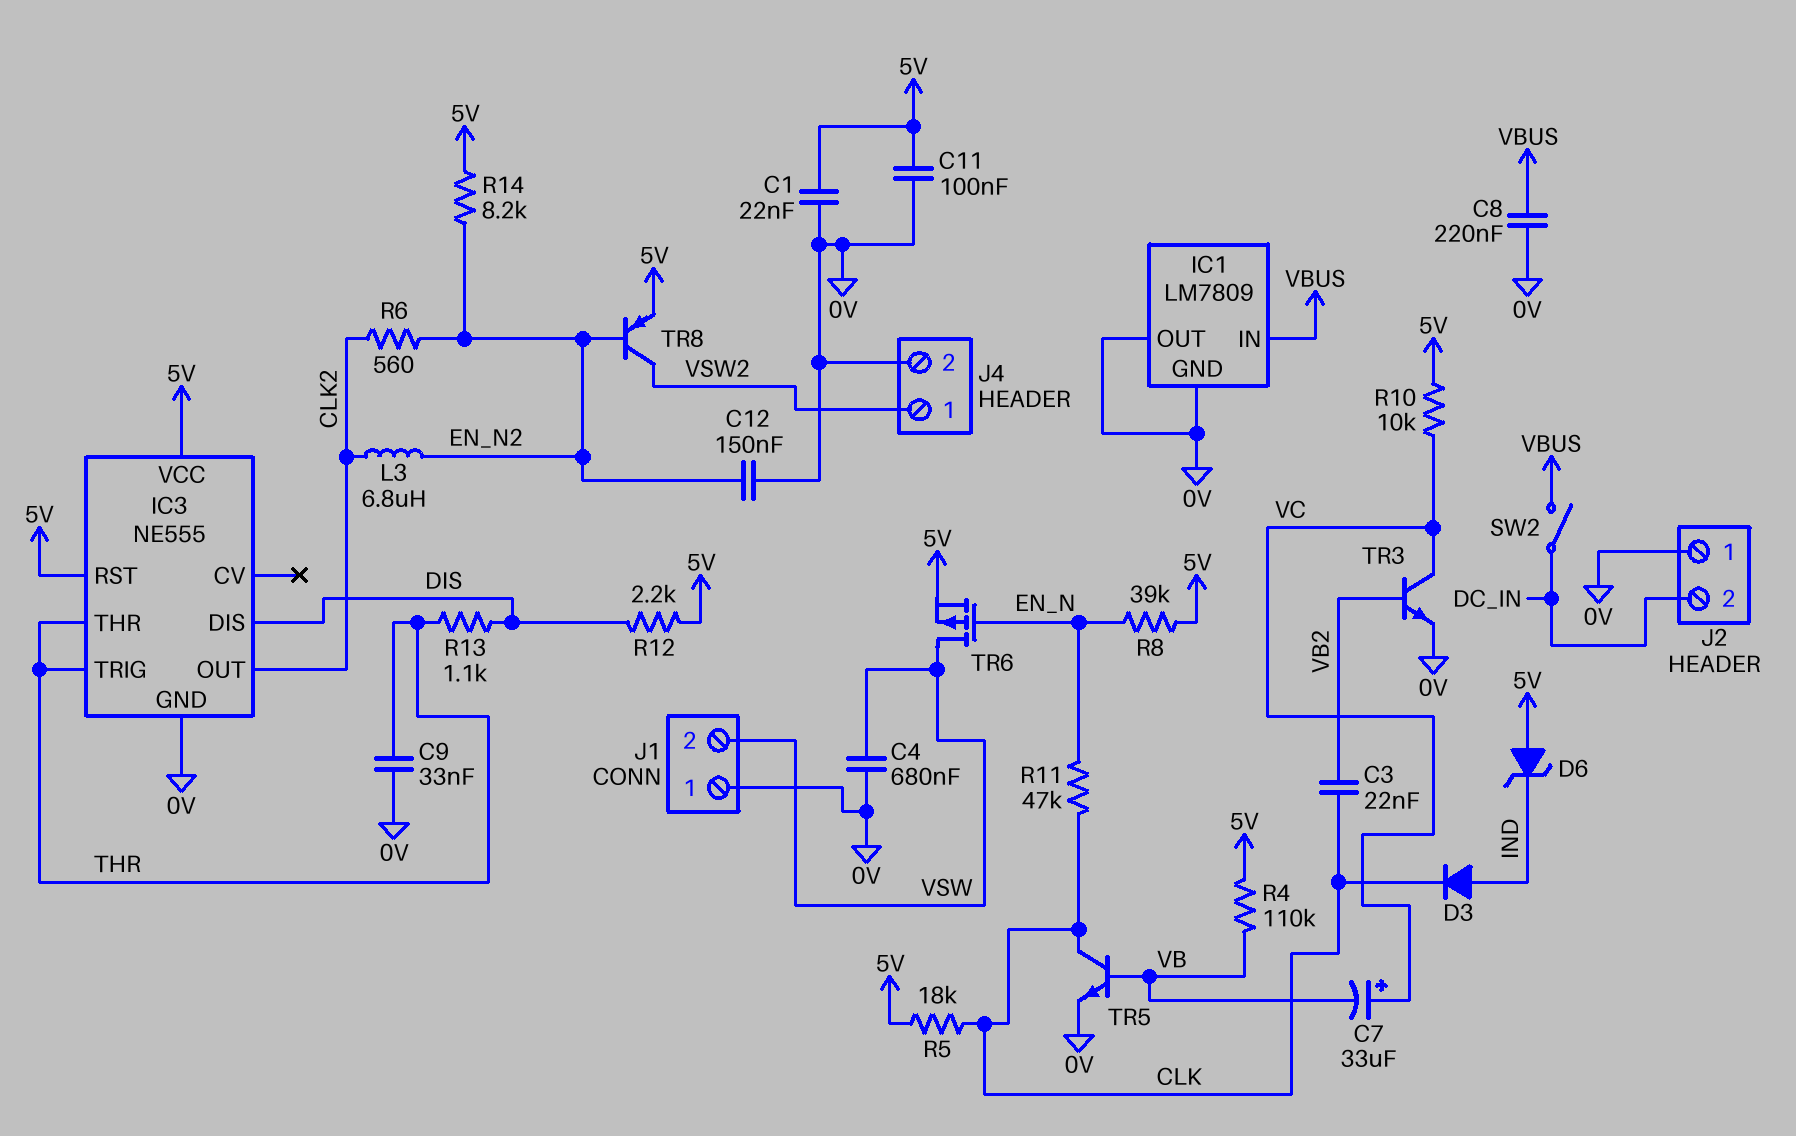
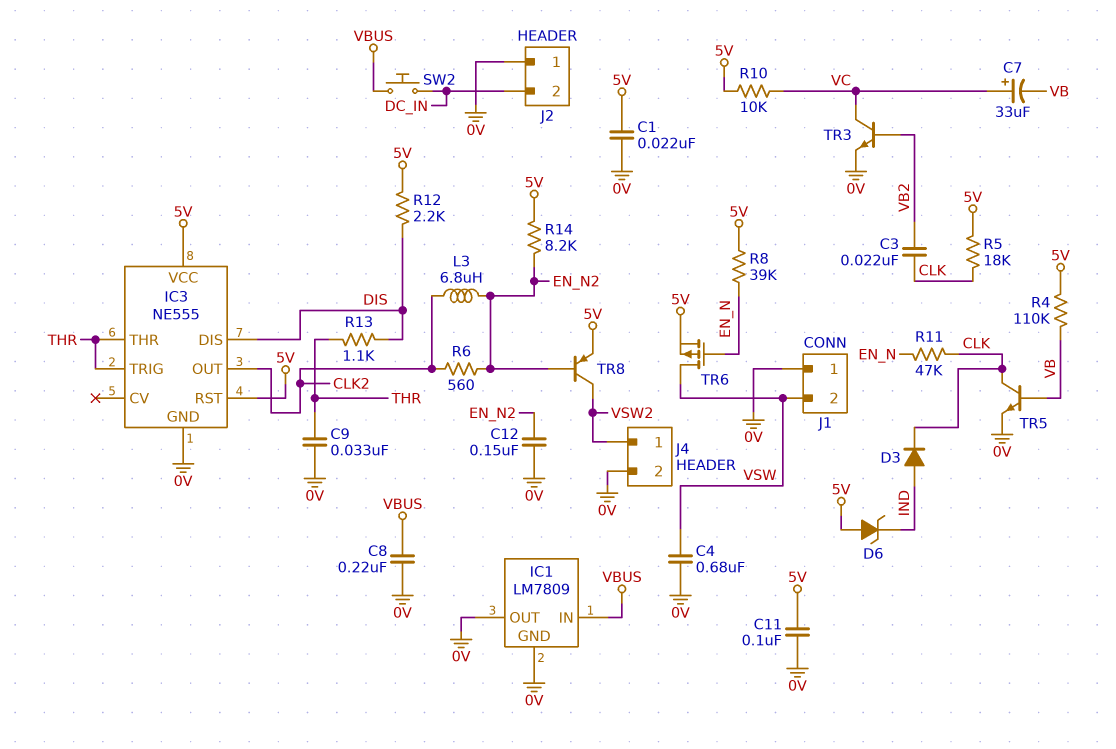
SW2: switch (DC_IN, VBUS) -> button (DC_IN, VBUS)

